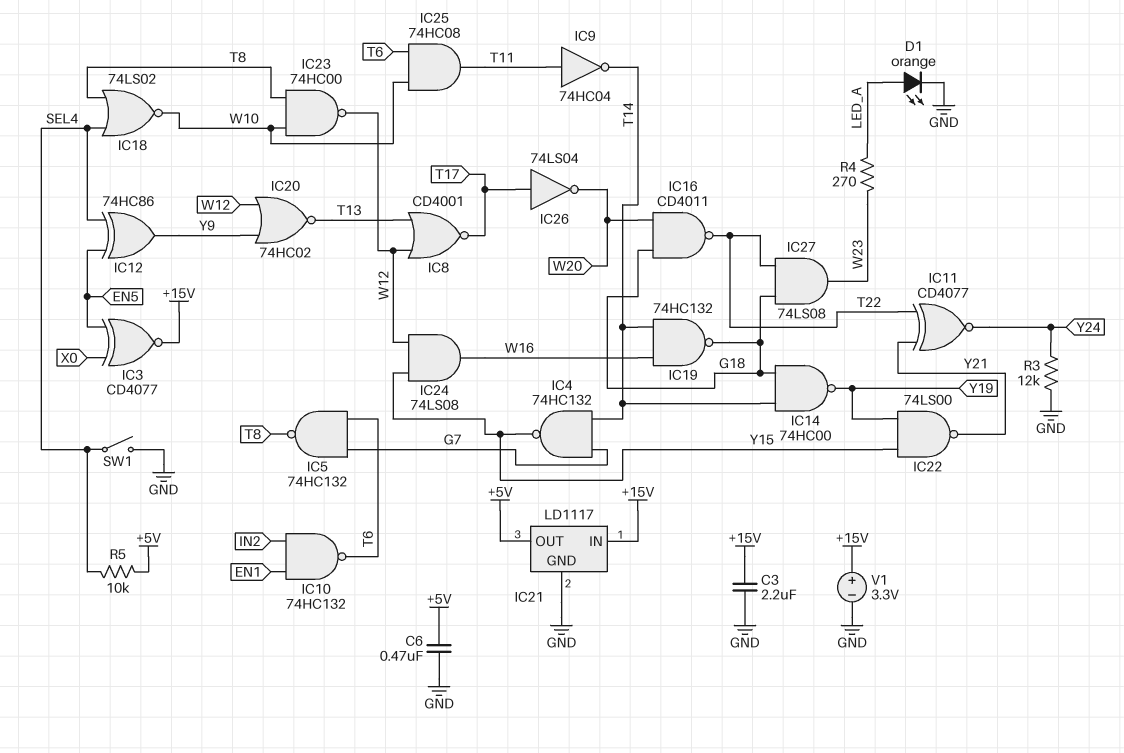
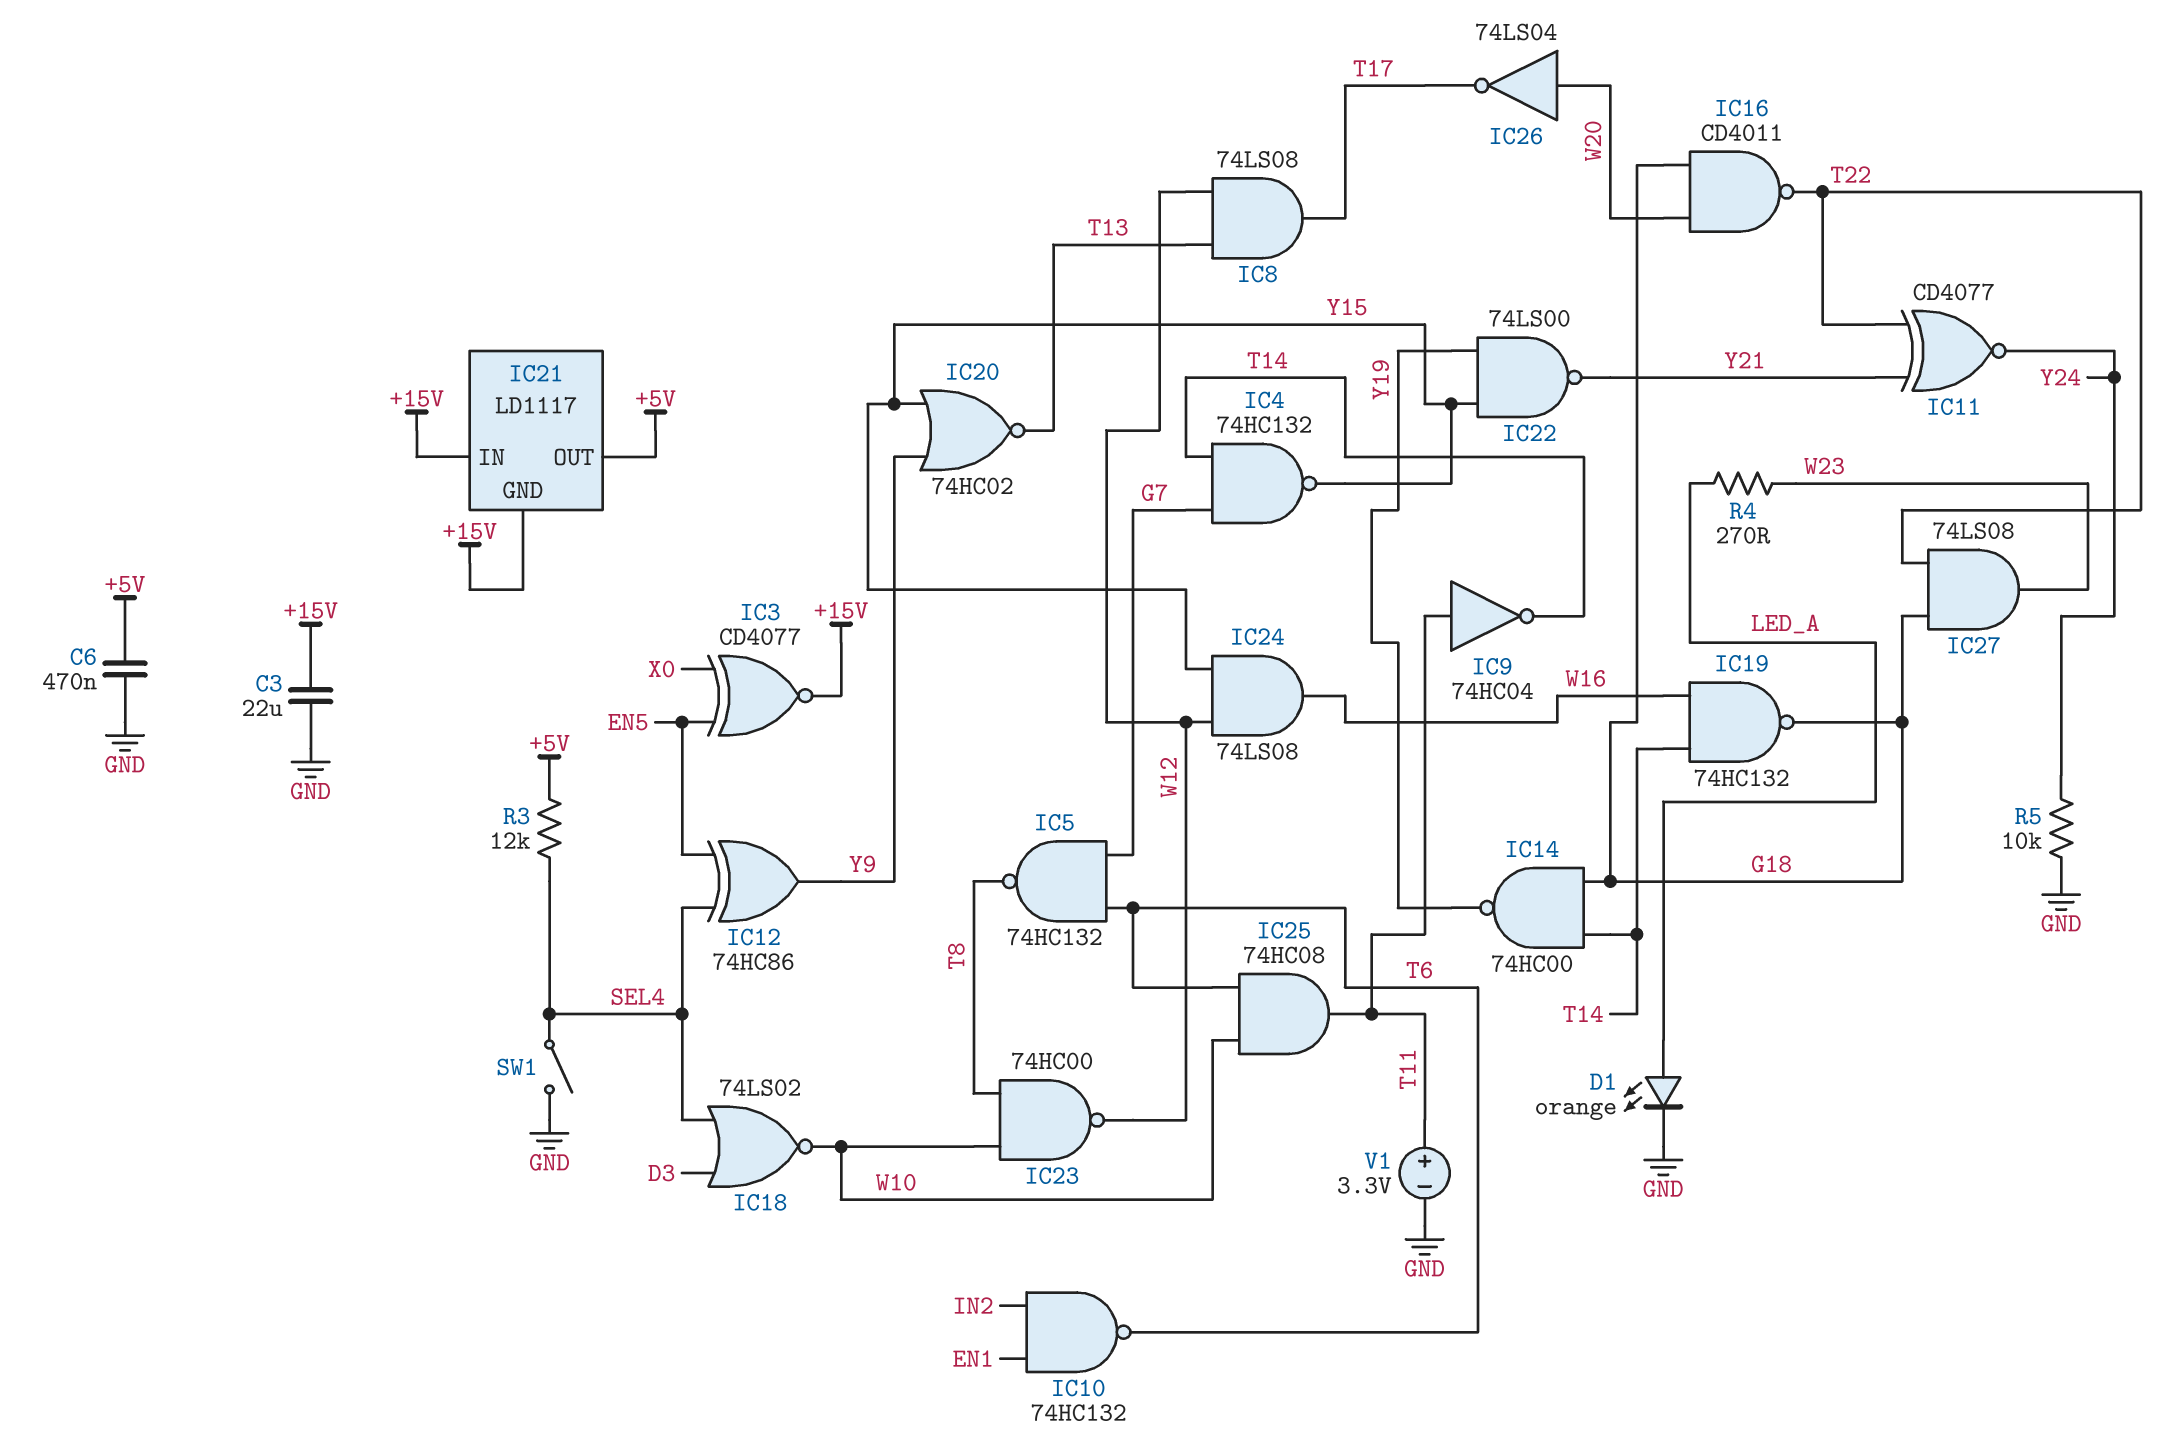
C3: 2.2uF (+15V, GND) -> 22uF (+15V, GND)
IC8: NOR CD4001 (in T13, in W12, out T17) -> AND 74LS08 (in T13, in W12, out T17)
IC18: NOR 74LS02 (in SEL4, in T8, out W10) -> NOR 74LS02 (in D3, in SEL4, out W10)
IC20: NOR 74HC02 (in W12, in Y9, out T13) -> NOR 74HC02 (in Y9, in Y15, out T13)
IC21 pin GND: GND -> +15V
IC26: NOT 74LS04 (in T17, out W20) -> NOT 74LS04 (in W20, out T17)
R3: 12k (GND, Y24) -> 12k (+5V, SEL4)
R5: 10k (+5V, SEL4) -> 10k (GND, Y24)
V1: 3.3V (plus +15V, minus GND) -> 3.3V (plus T11, minus GND)

